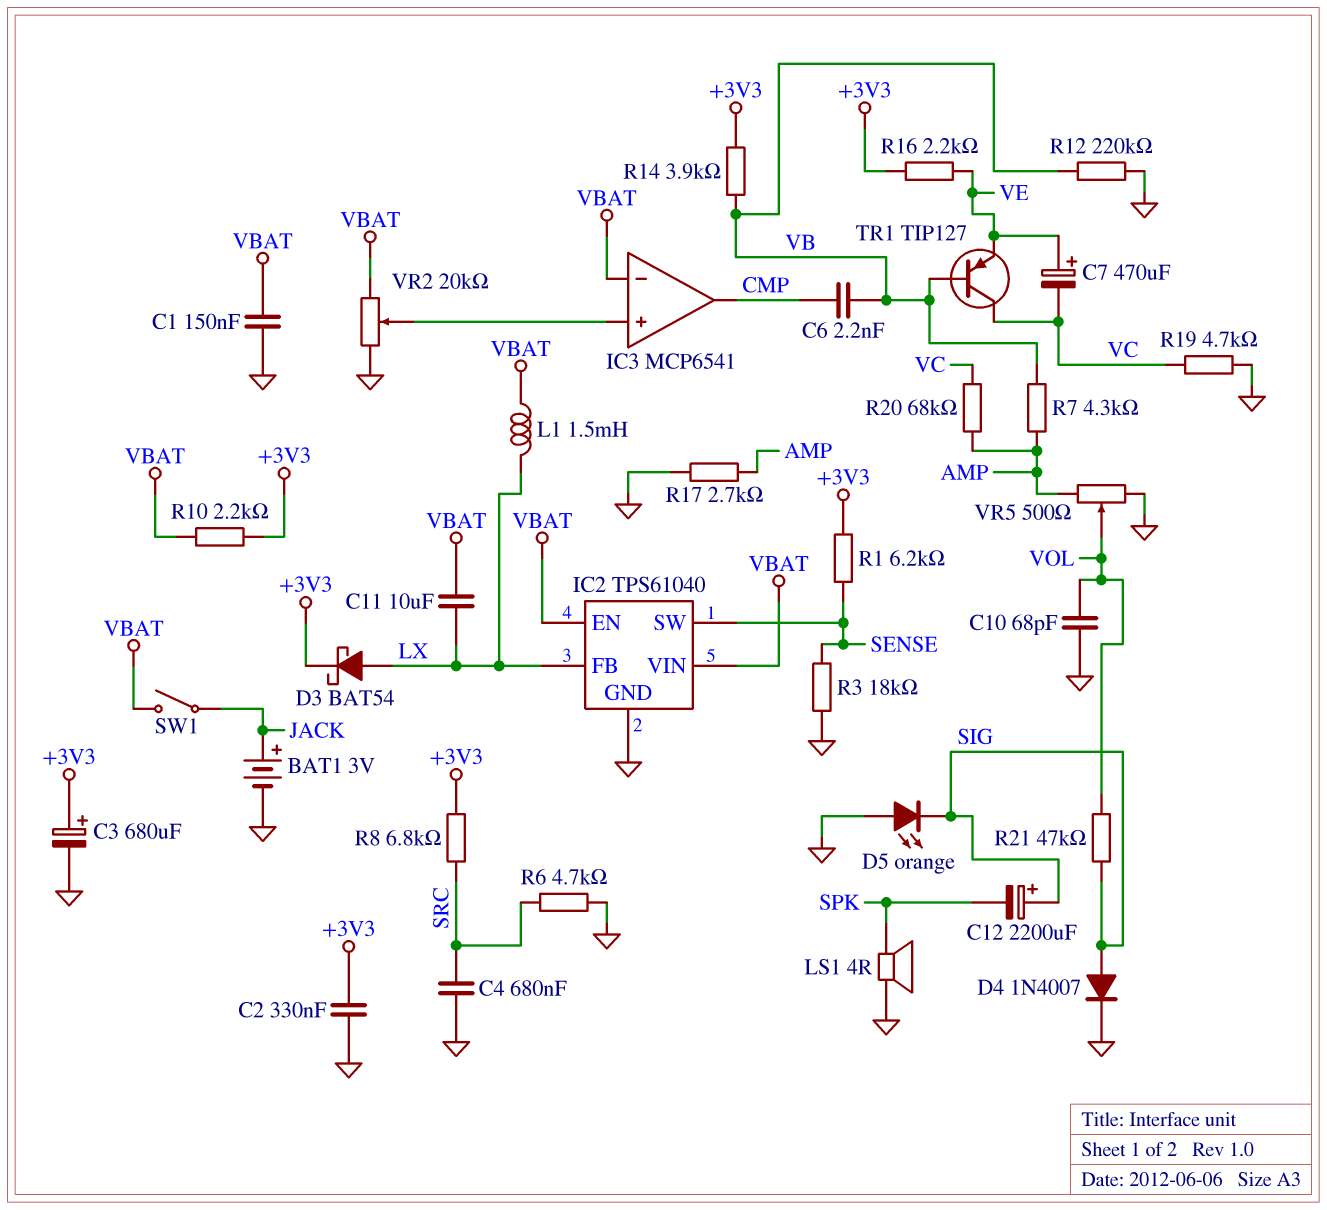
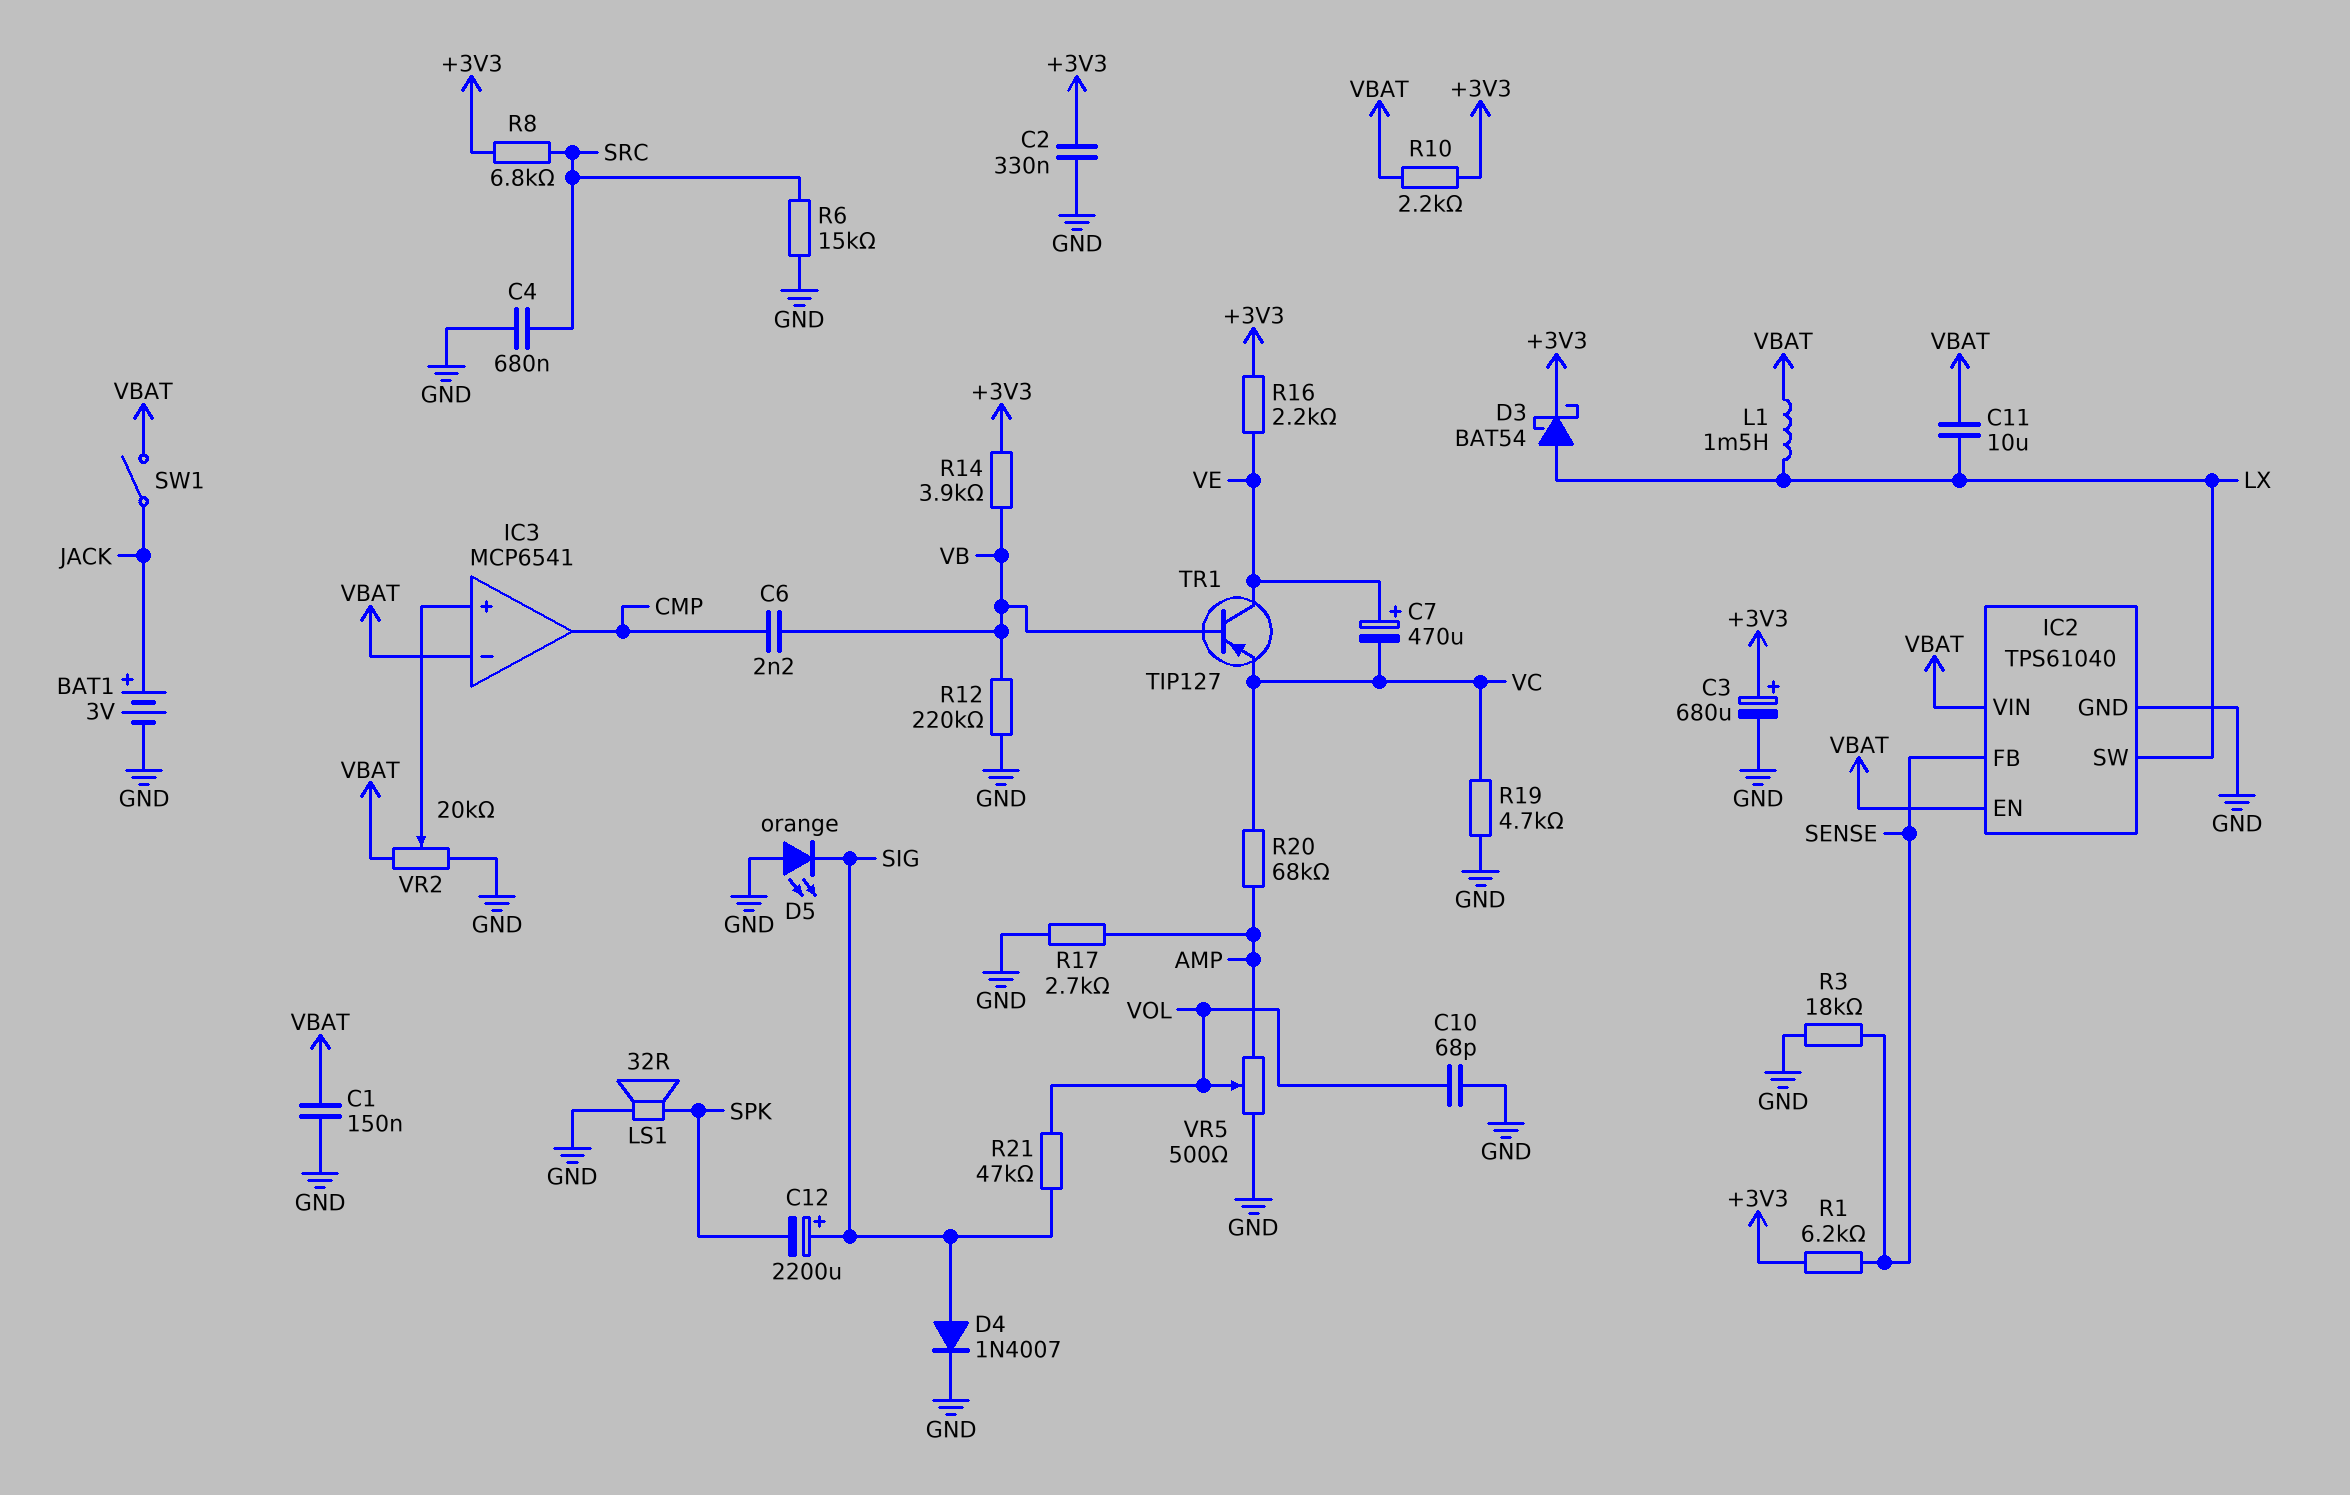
IC2 pin FB: LX -> SENSE
IC2 pin SW: SENSE -> LX
LS1: speaker 4R (GND, SPK) -> speaker 32R (GND, SPK)
R6: 4.7k (GND, SRC) -> 15k (GND, SRC)
R7: 4.3k (AMP, VB) -> none
TR1: PNP TIP127 (B VB, C VC, E VE) -> PNP TIP127 (B VB, C VE, E VC)

